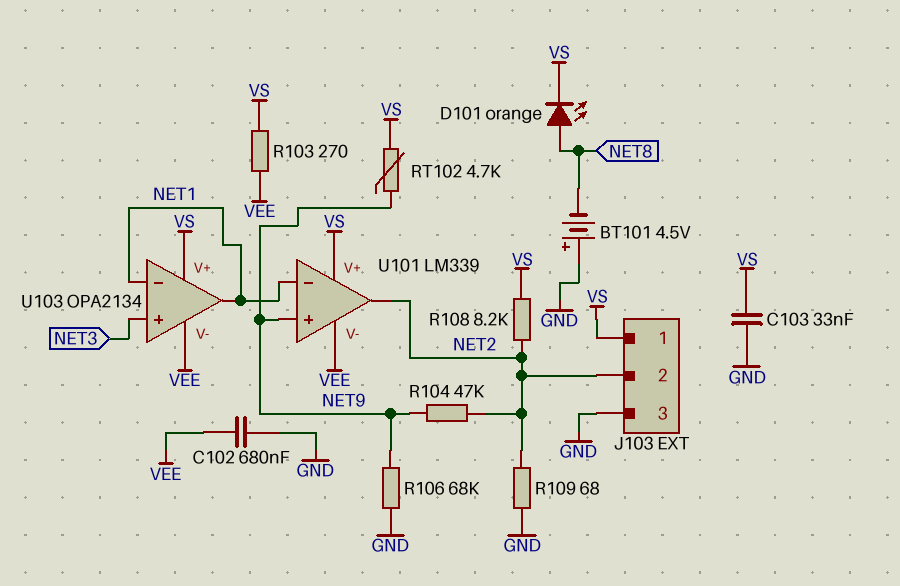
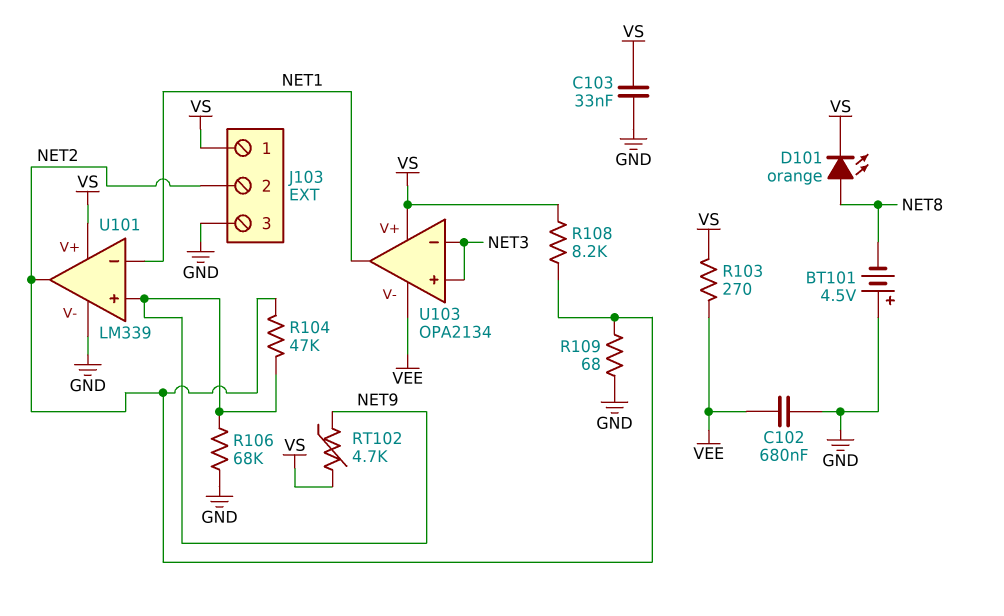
U101 pin V-: VEE -> GND
U103 pin in-: NET1 -> NET3

